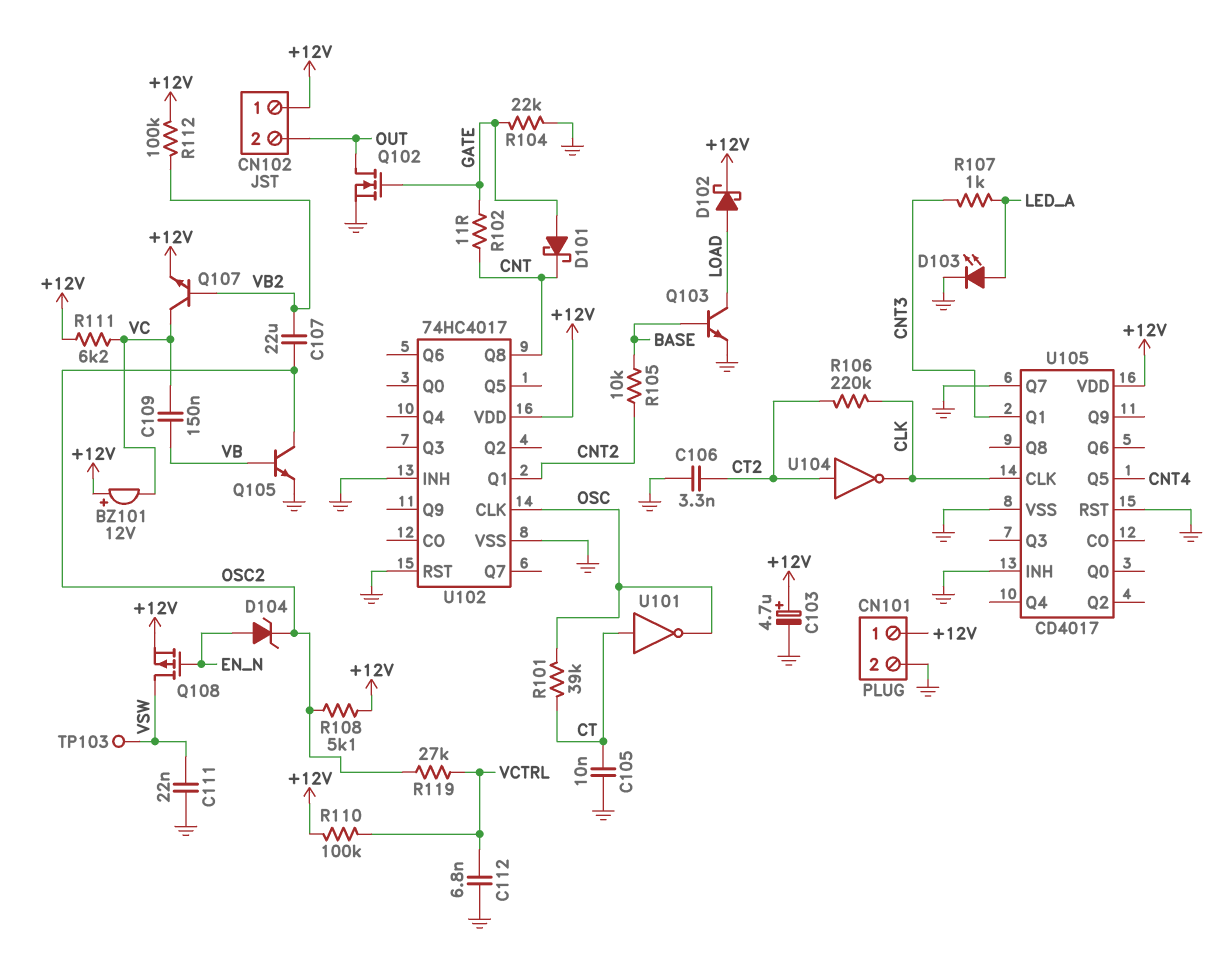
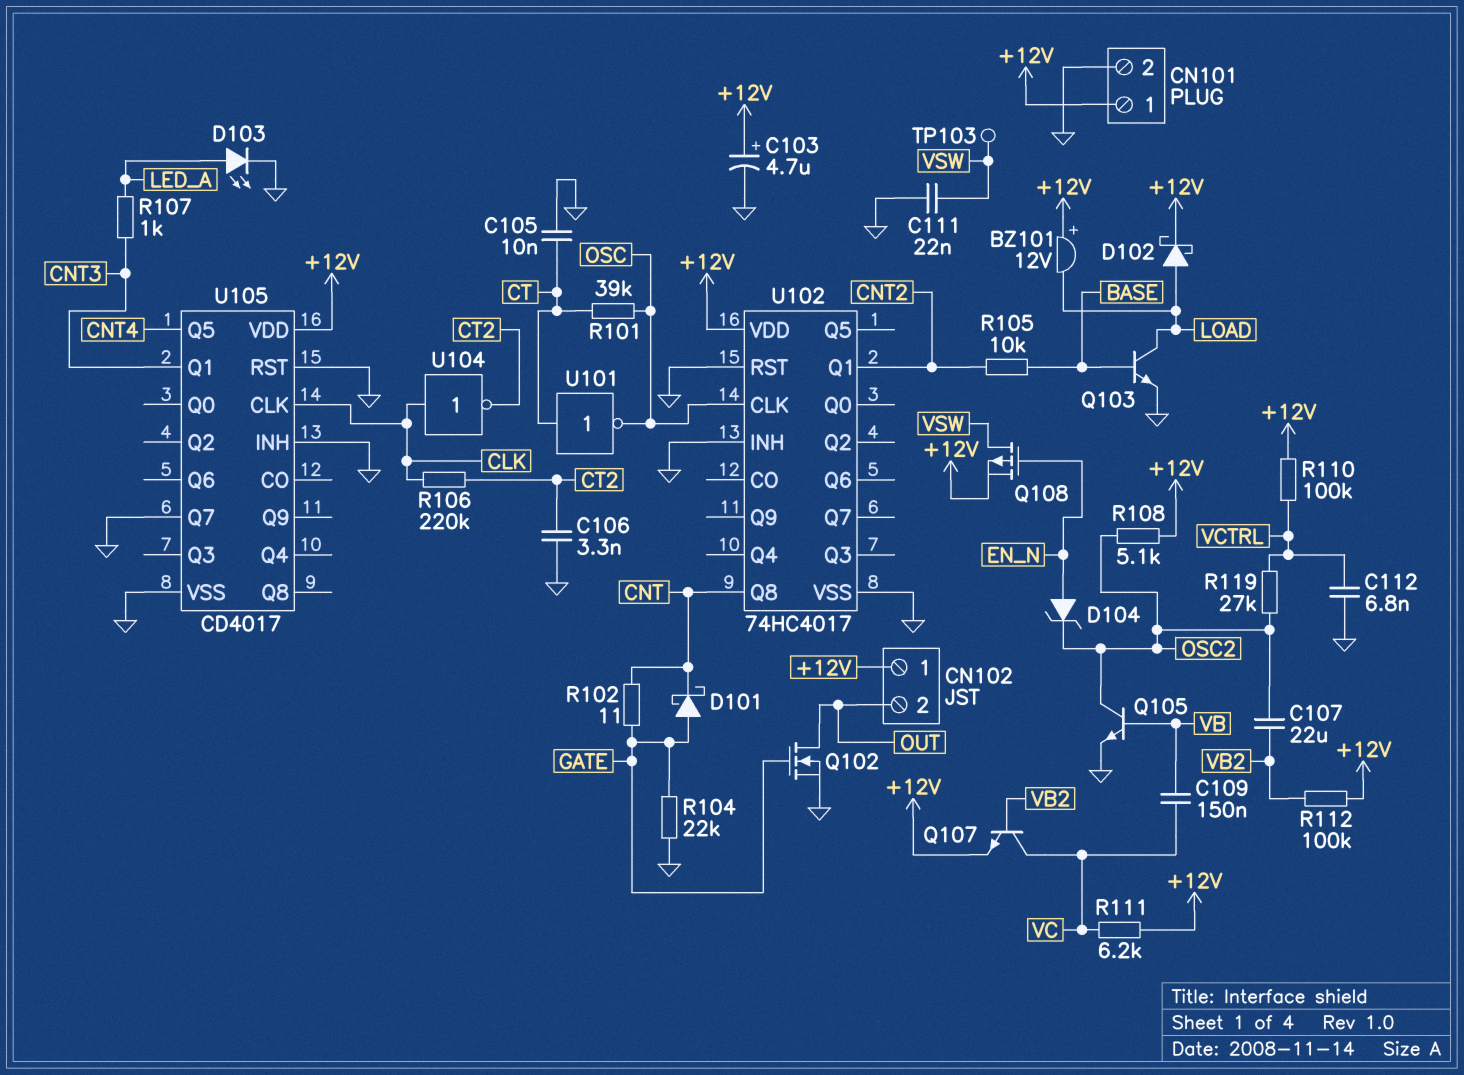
BZ101: buzzer 12V (plus +12V, minus VC) -> buzzer 12V (plus +12V, minus LOAD)
U104: NOT (in CT2, out CLK) -> NOT (in CLK, out CT2)

